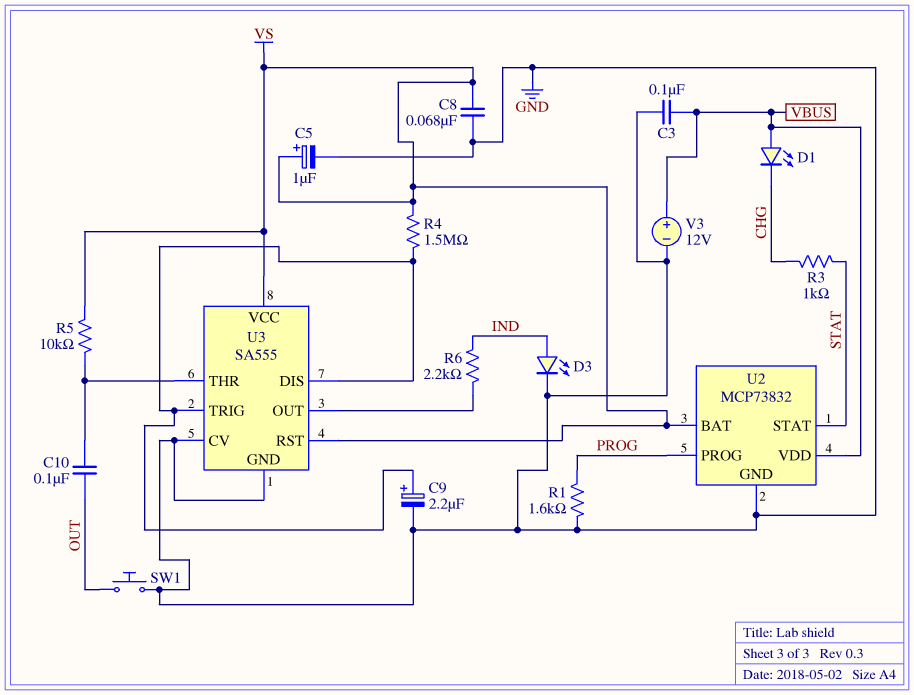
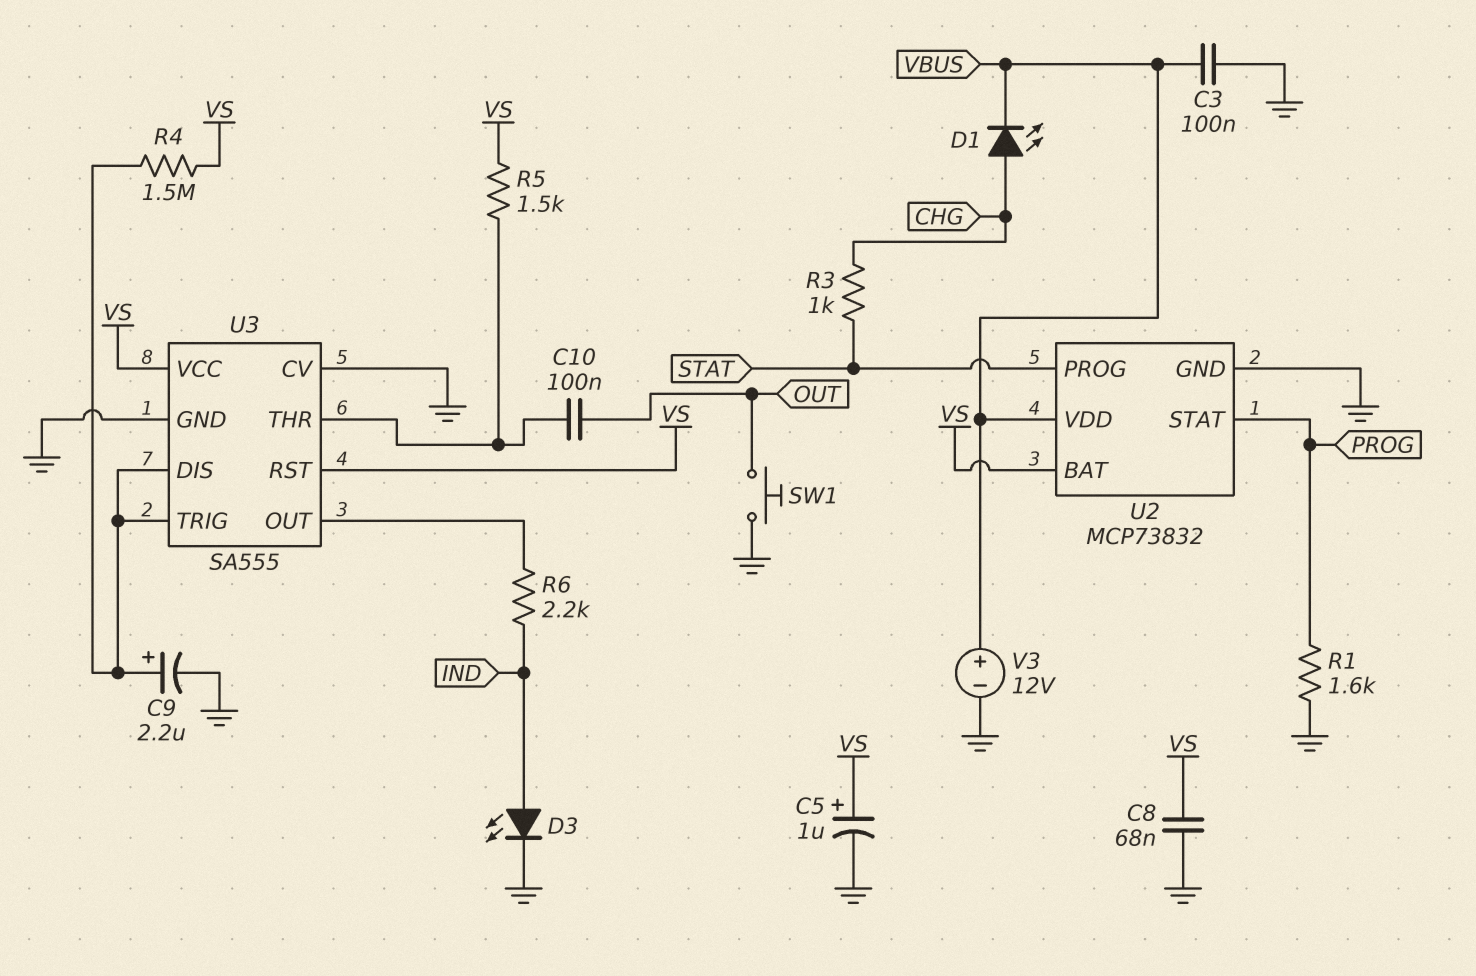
D1: LED (A VBUS, K CHG) -> LED (A CHG, K VBUS)
R5: 10k (U3/THR, VS) -> 1.5k (U3/THR, VS)
U2 pin PROG: PROG -> STAT
U2 pin STAT: STAT -> PROG

